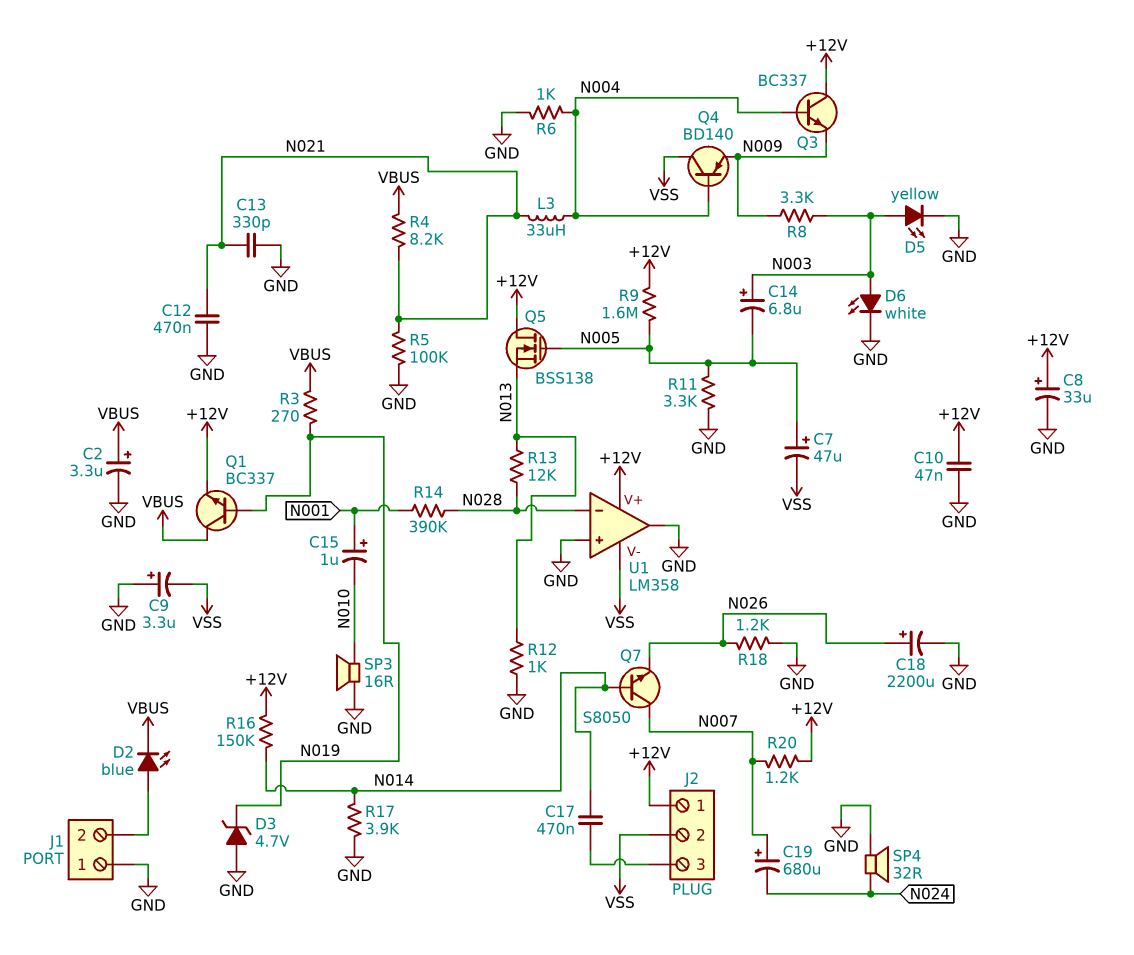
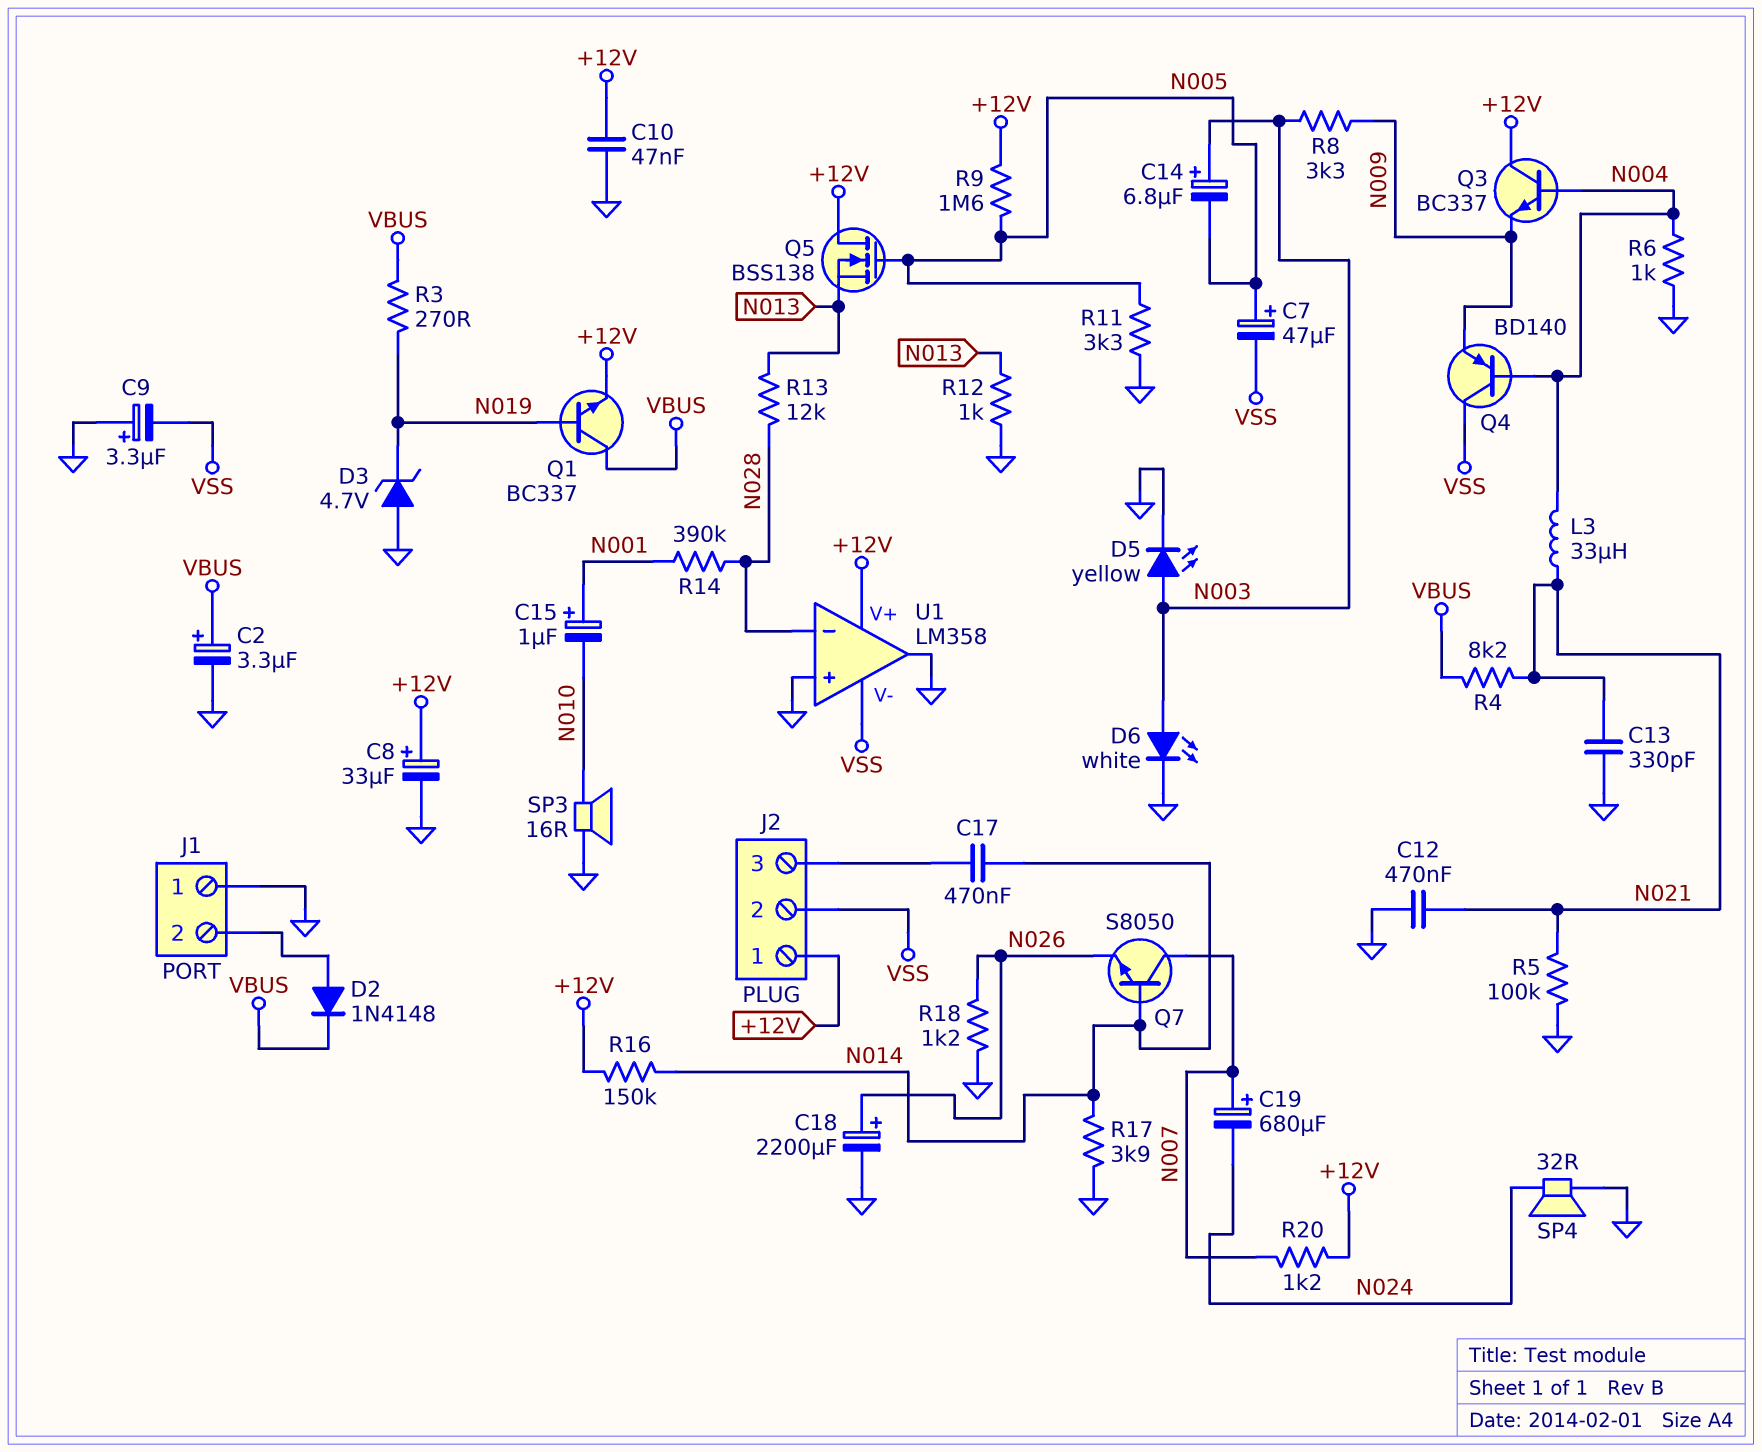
D2: LED blue (A J1/2, K VBUS) -> diode 1N4148 (A J1/2, K VBUS)

